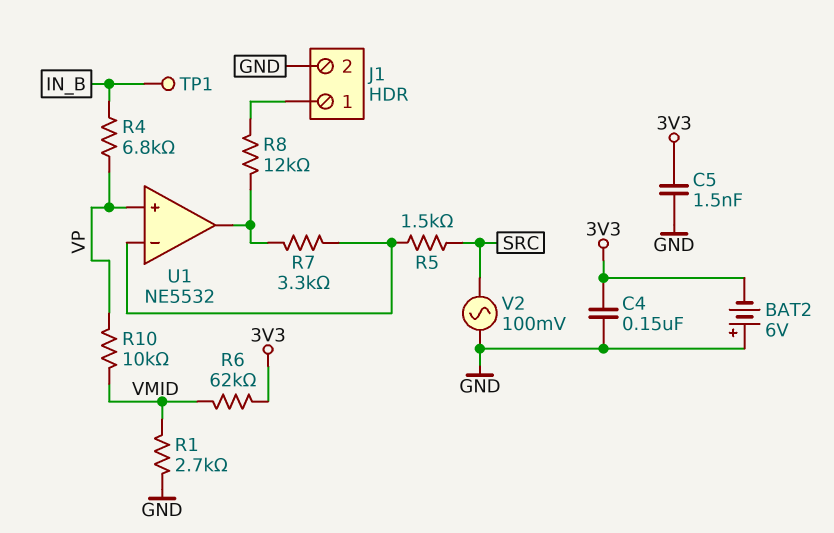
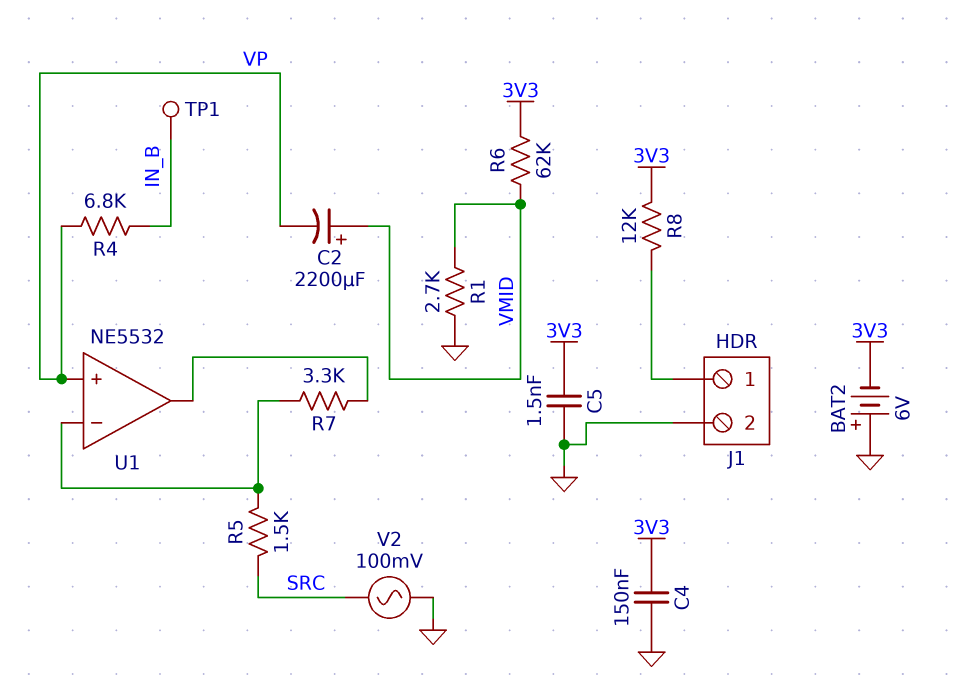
C2: none -> 2200uF (plus VMID, minus VP)
R8: 12k (J1/1, U1/out) -> 12k (3V3, J1/1)
R10: 10k (VMID, VP) -> none

